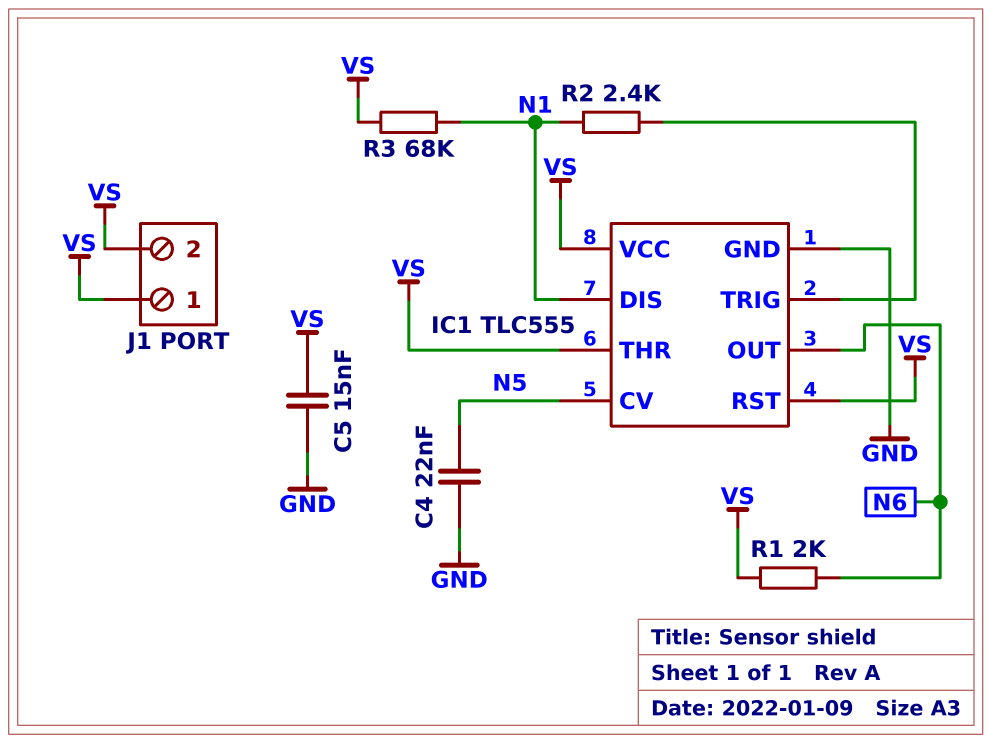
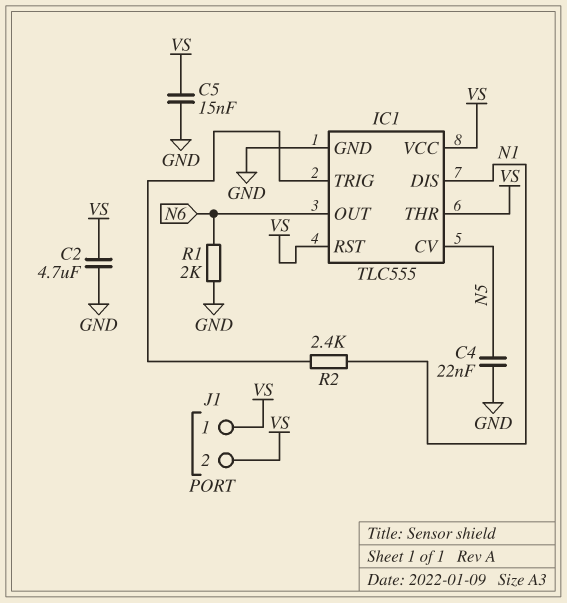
C2: none -> 4.7uF (GND, VS)
R1: 2k (N6, VS) -> 2k (GND, N6)
R3: 68k (N1, VS) -> none

